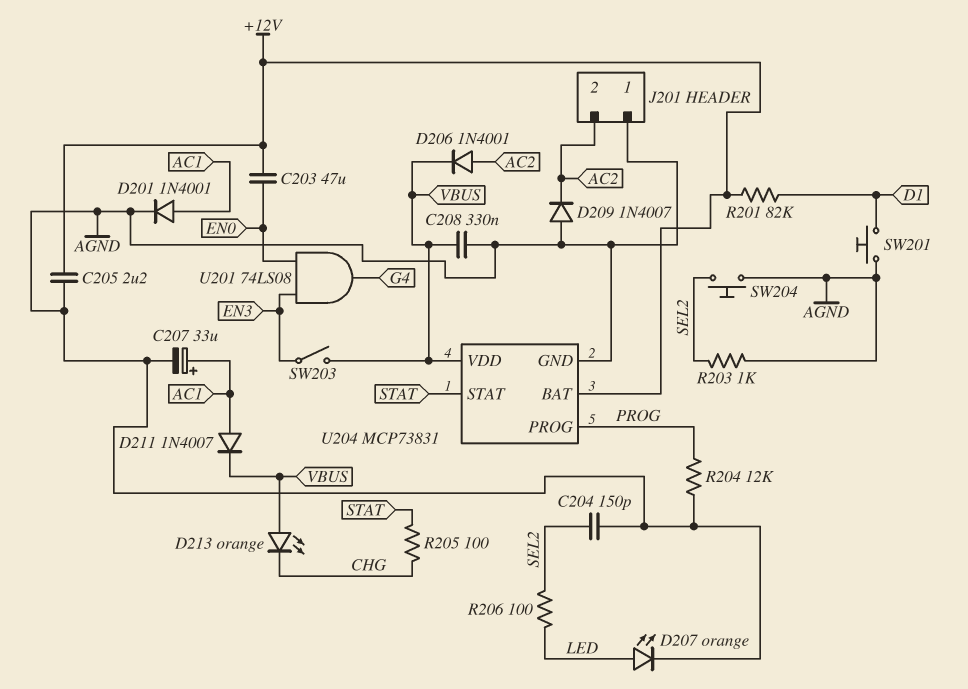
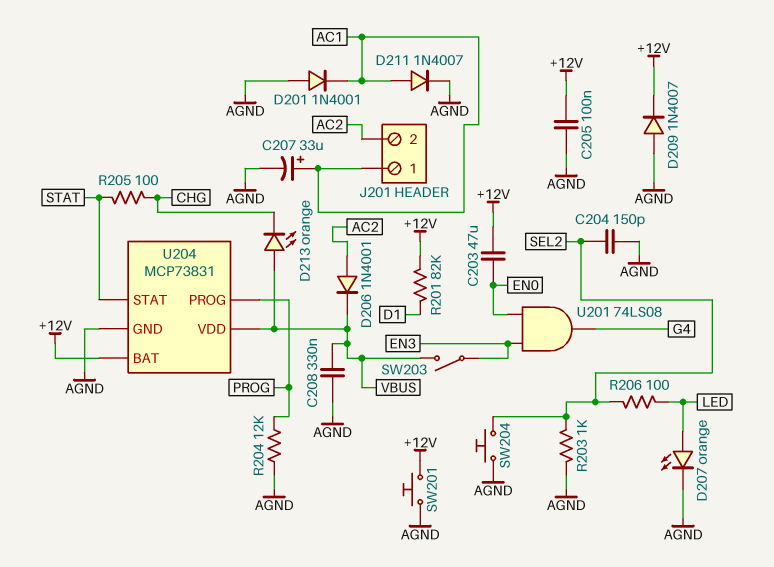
C205: 2.2uF (+12V, AGND) -> 100nF (+12V, AGND)
D201: diode 1N4001 (A AC1, K AGND) -> diode 1N4001 (A AGND, K AC1)
D209: diode 1N4007 (A AGND, K AC2) -> diode 1N4007 (A AGND, K +12V)
D211: diode 1N4007 (A AC1, K VBUS) -> diode 1N4007 (A AC1, K AGND)
J201 pin 1: AGND -> AC1
SW201: button (AGND, D1) -> button (+12V, AGND)

